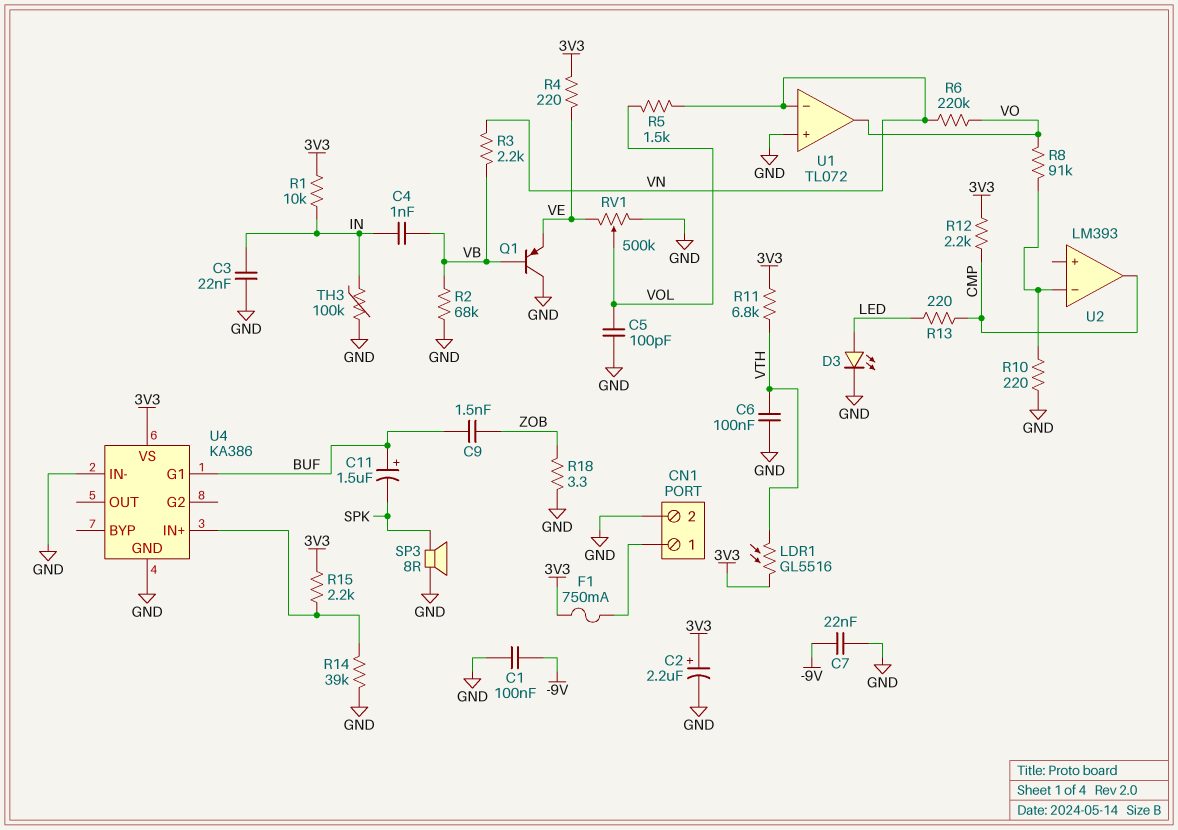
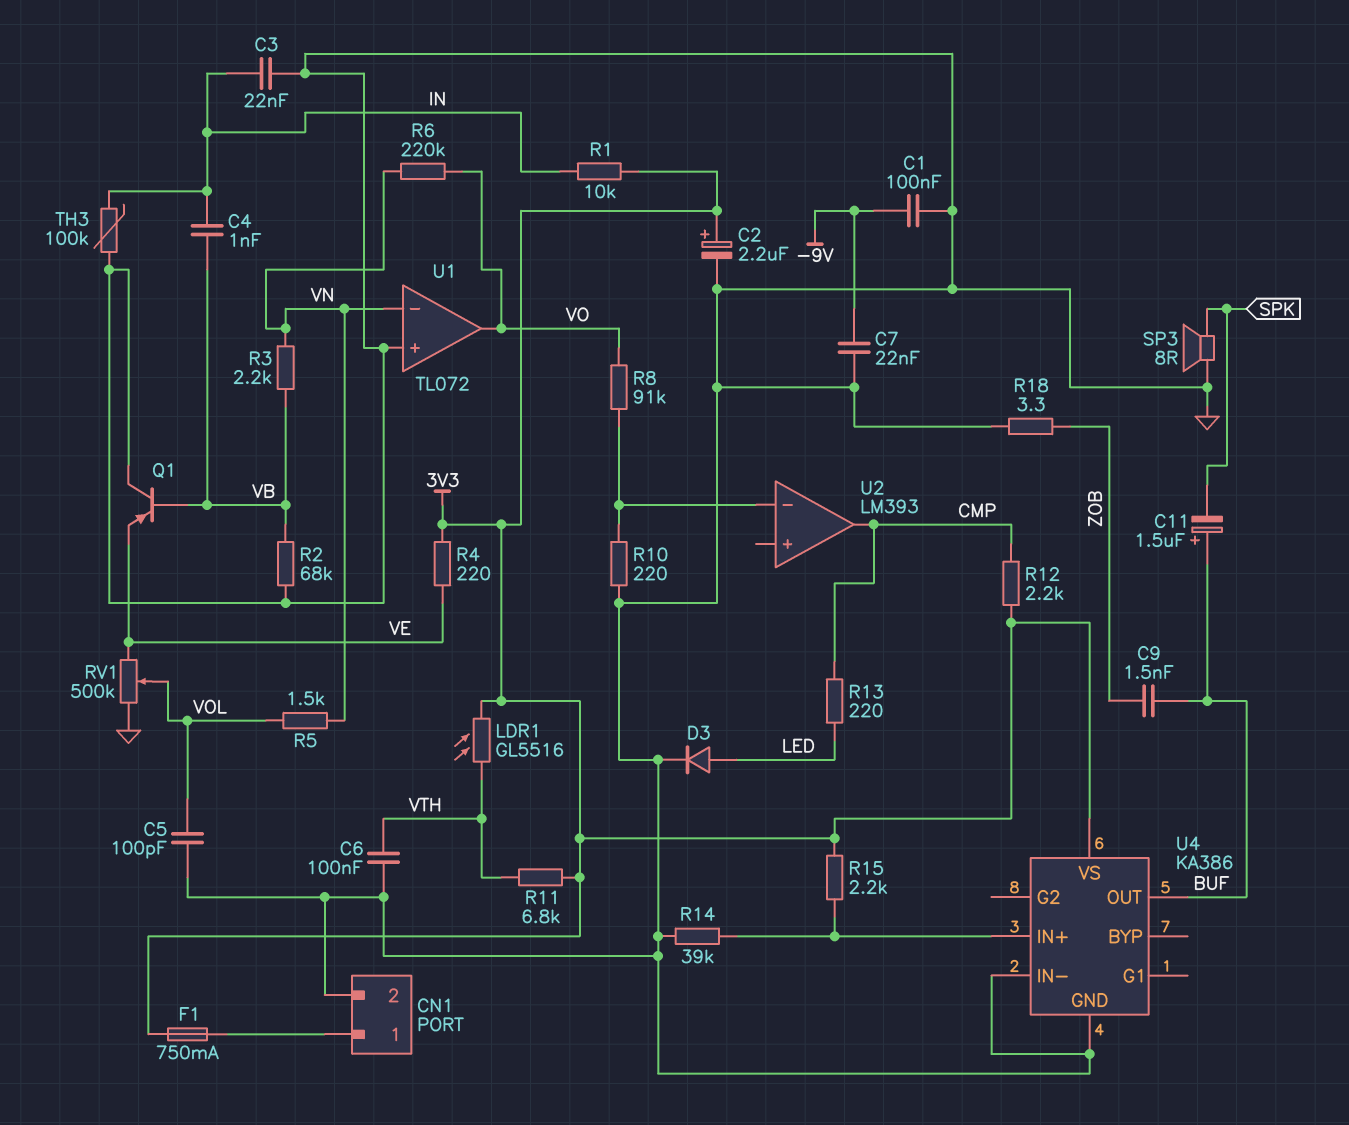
D3: LED (A LED, K GND) -> diode (A LED, K GND)
U4 pin G1: BUF -> none
U4 pin OUT: none -> BUF

